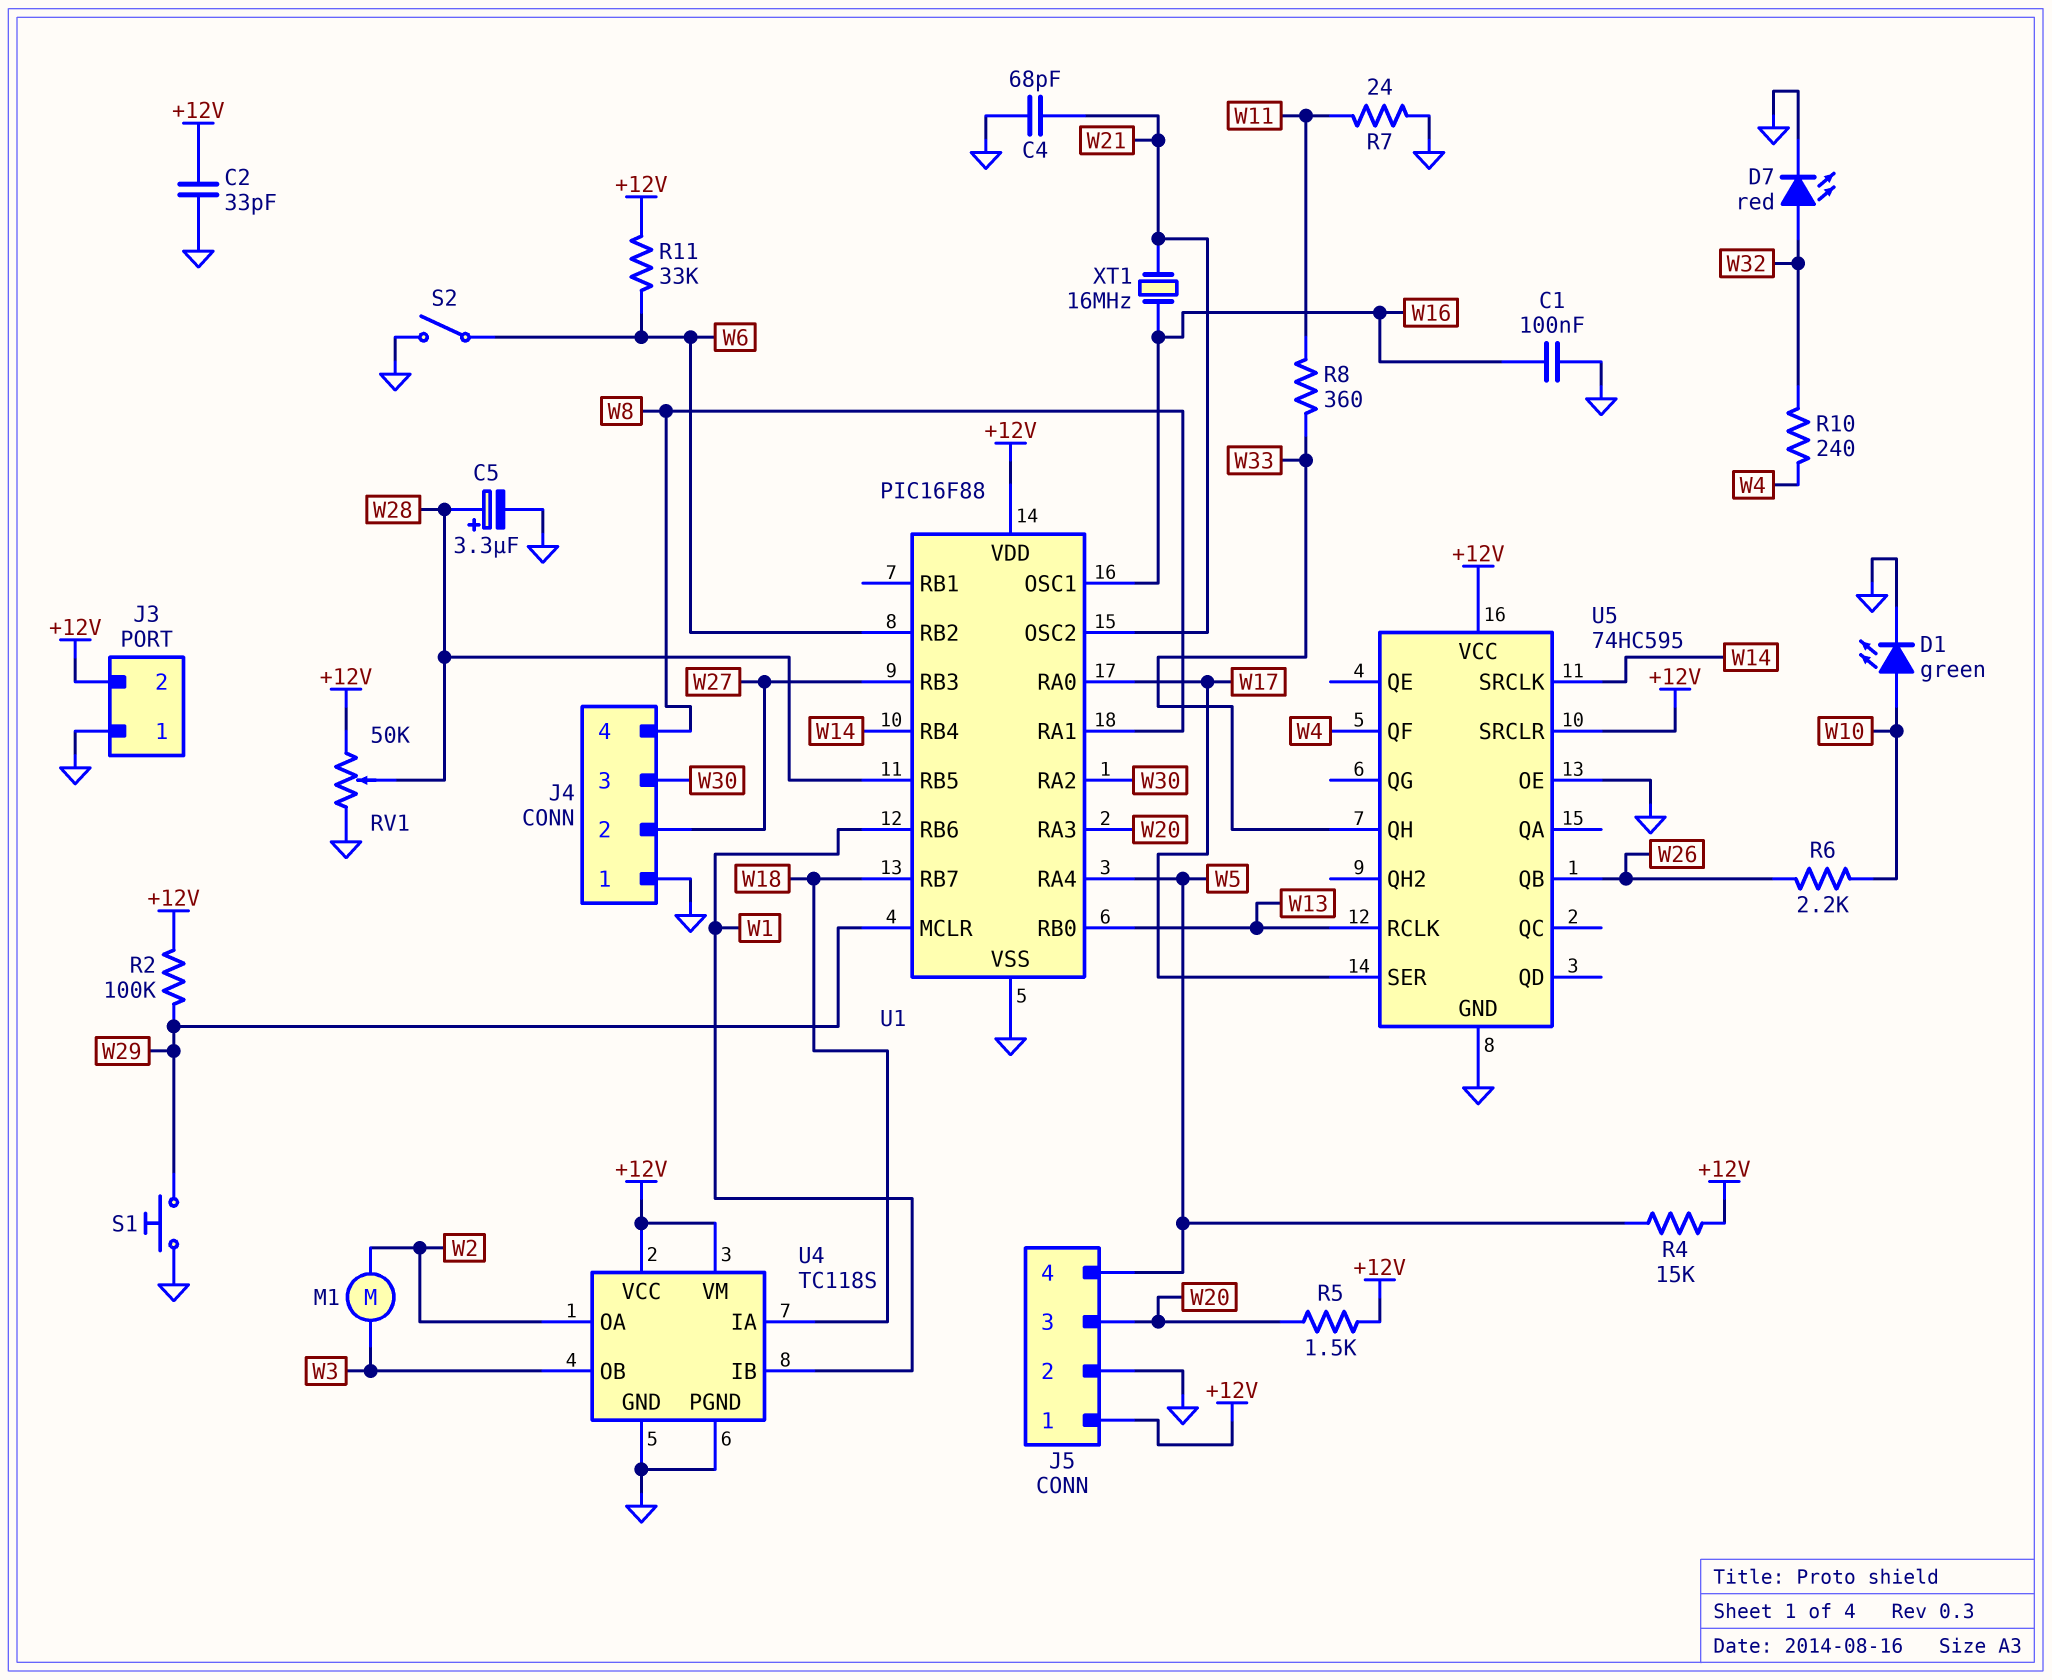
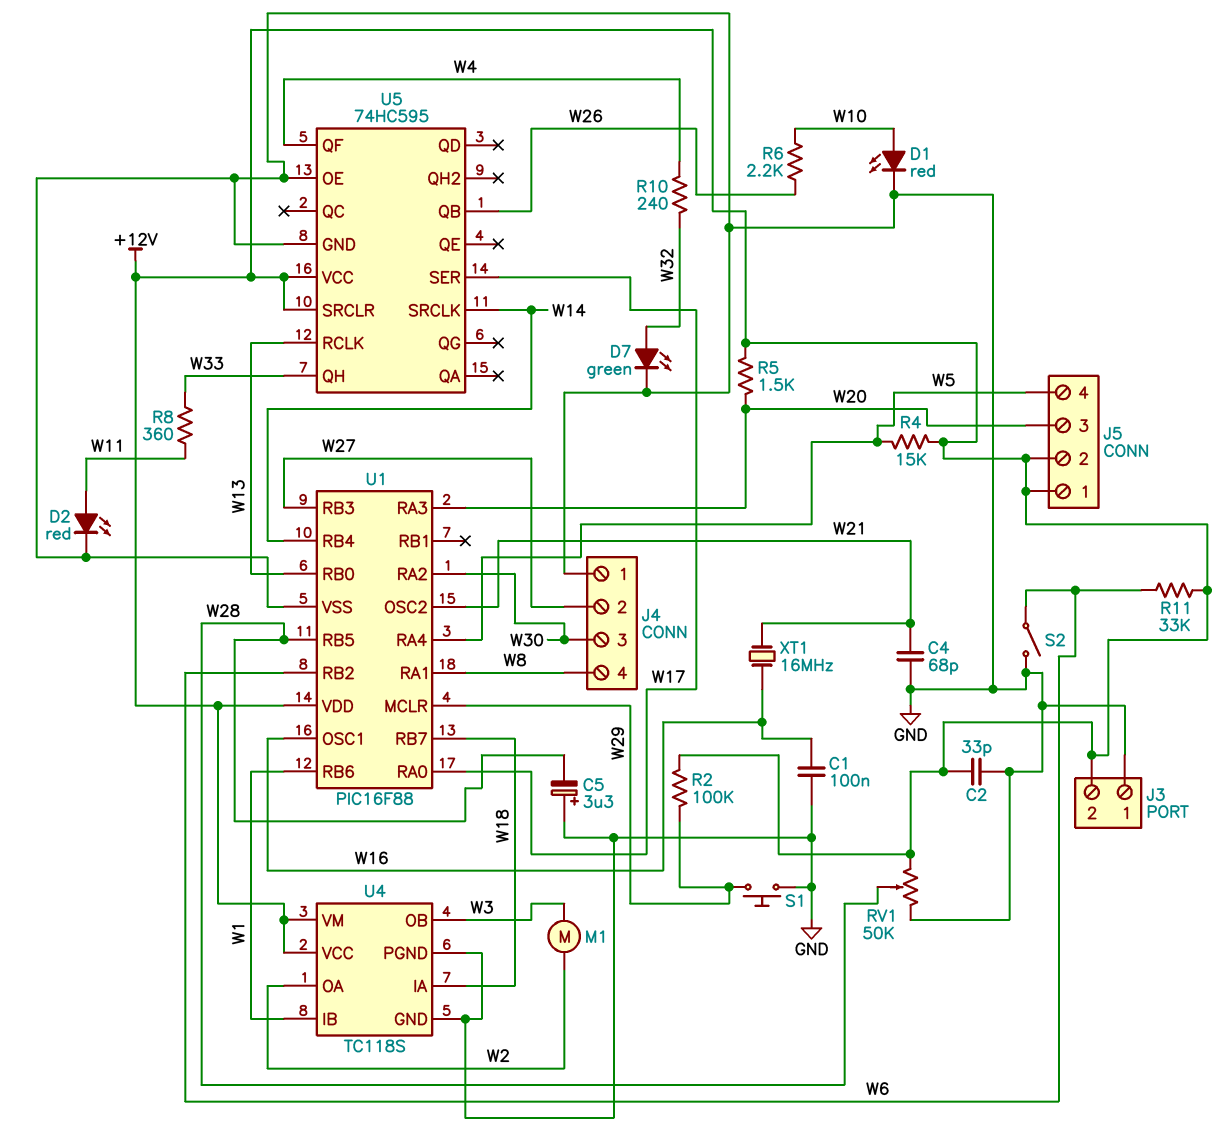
C5: 3.3uF (plus W28, minus GND) -> 3.3uF (plus GND, minus W28)
D1: LED green (A W10, K GND) -> LED red (A W10, K GND)
D2: none -> LED red (A W11, K GND)
D7: LED red (A W32, K GND) -> LED green (A W32, K GND)
J5 pin 2: GND -> +12V
R7: 24 (GND, W11) -> none

